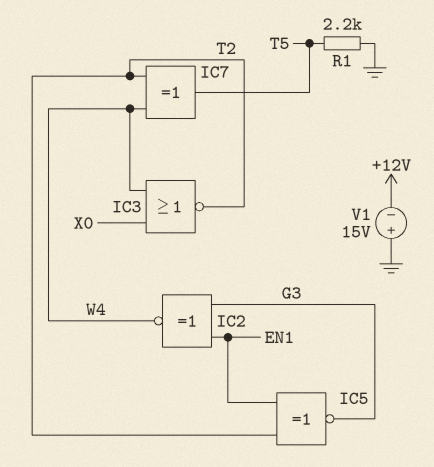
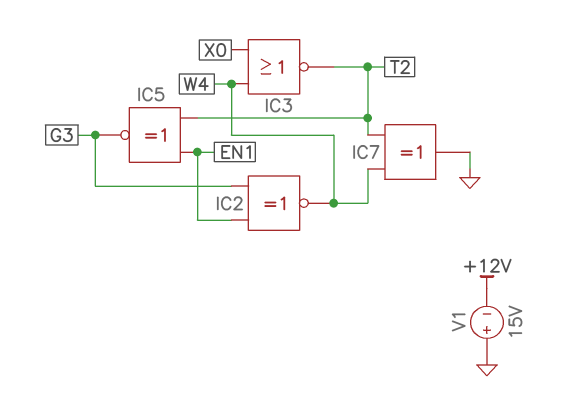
IC7: XOR (in T2, in W4, out T5) -> XOR (in T2, in W4, out GND)
R1: 2.2k (GND, T5) -> none

